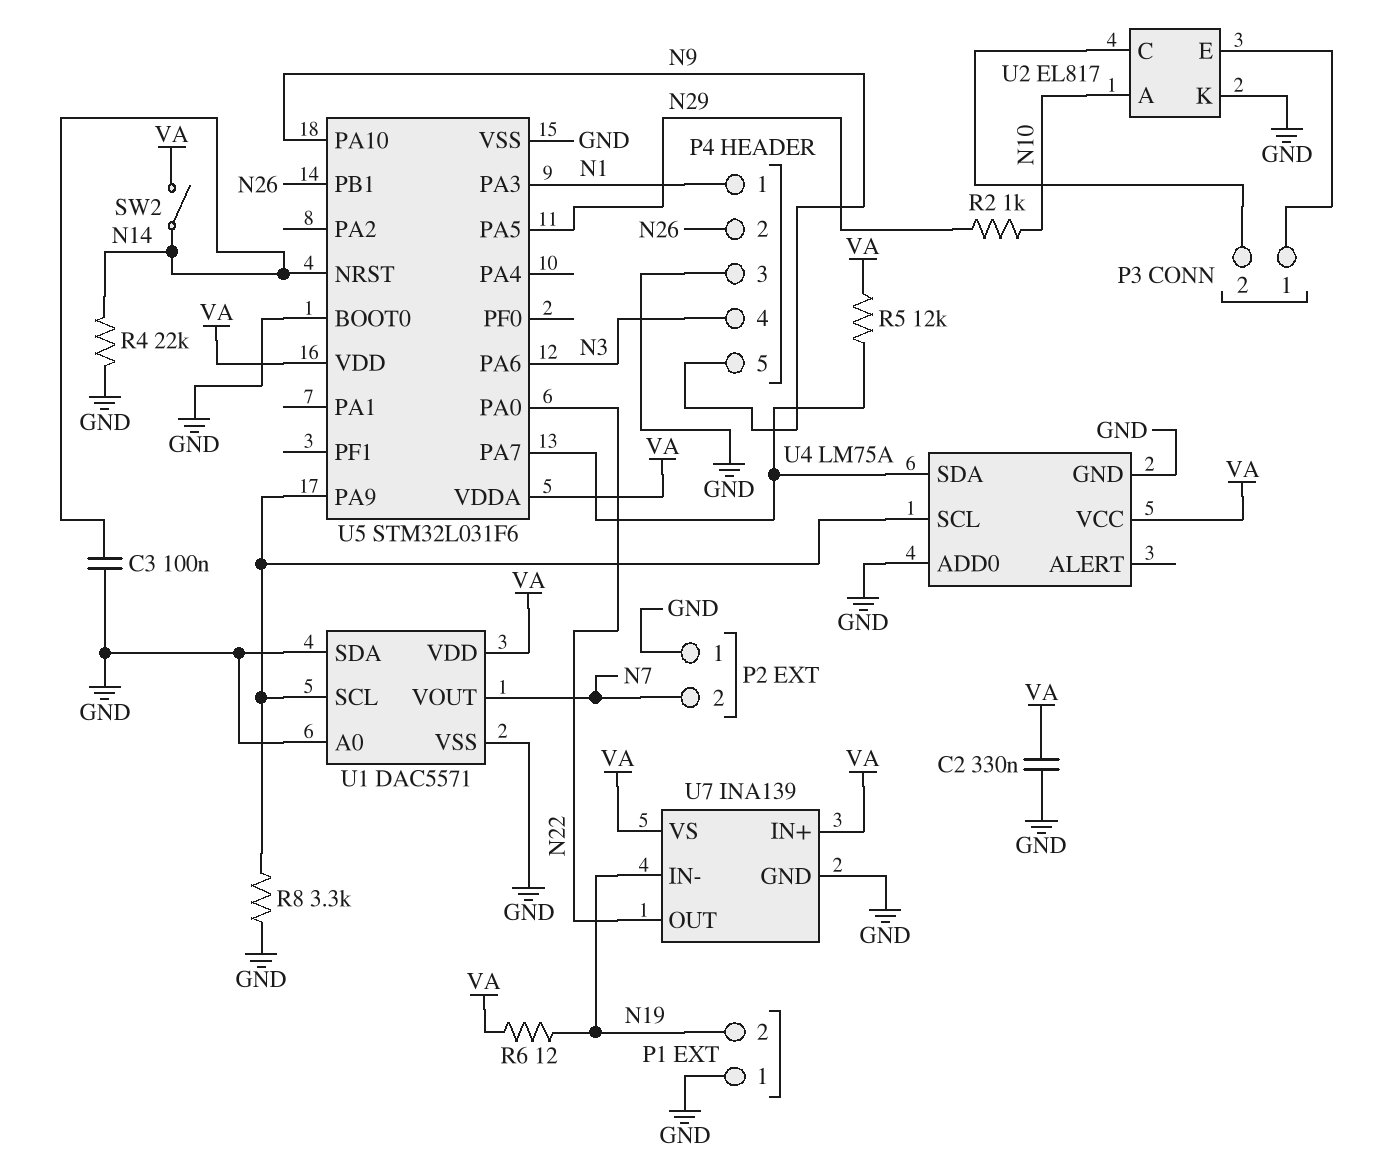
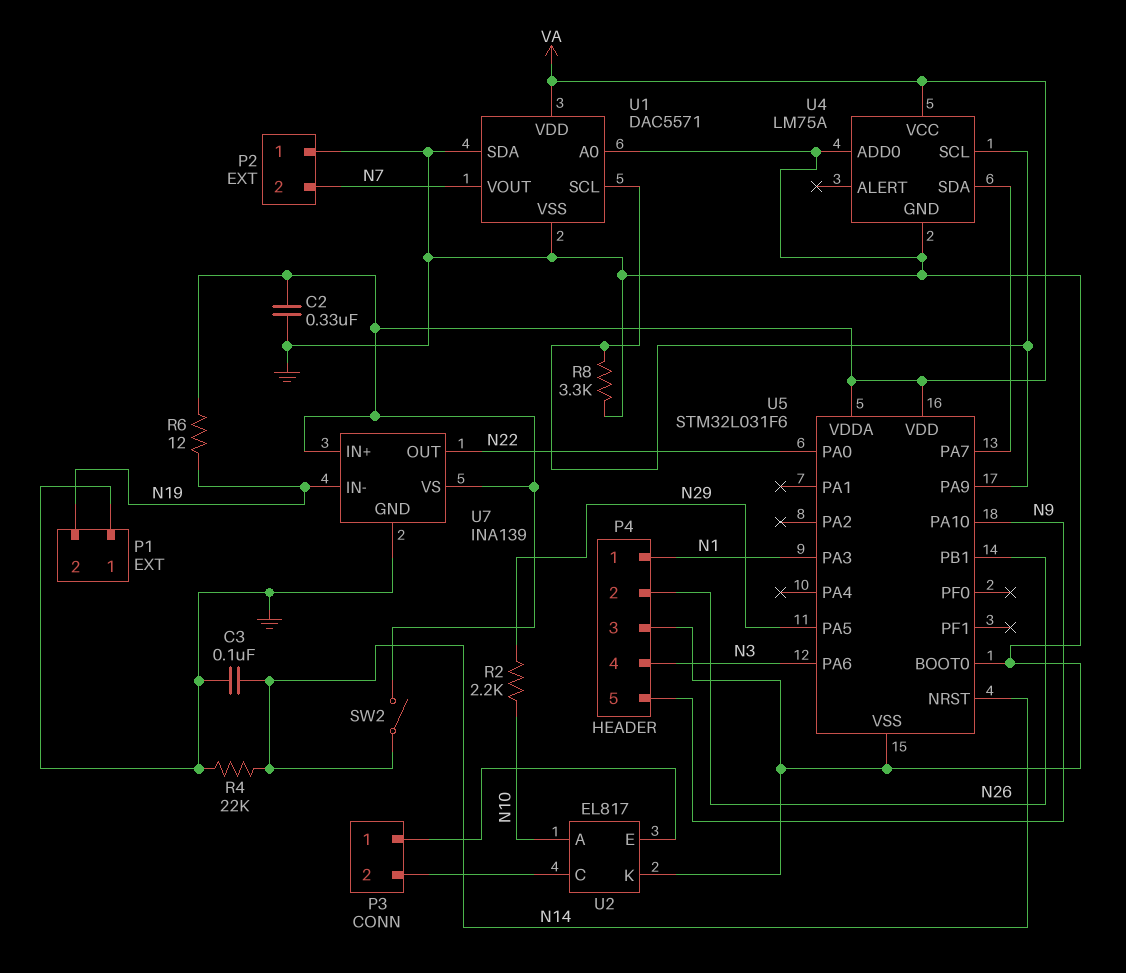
R2: 1k (N10, N29) -> 2.2k (N10, N29)
R5: 12k (U4/SDA, VA) -> none

